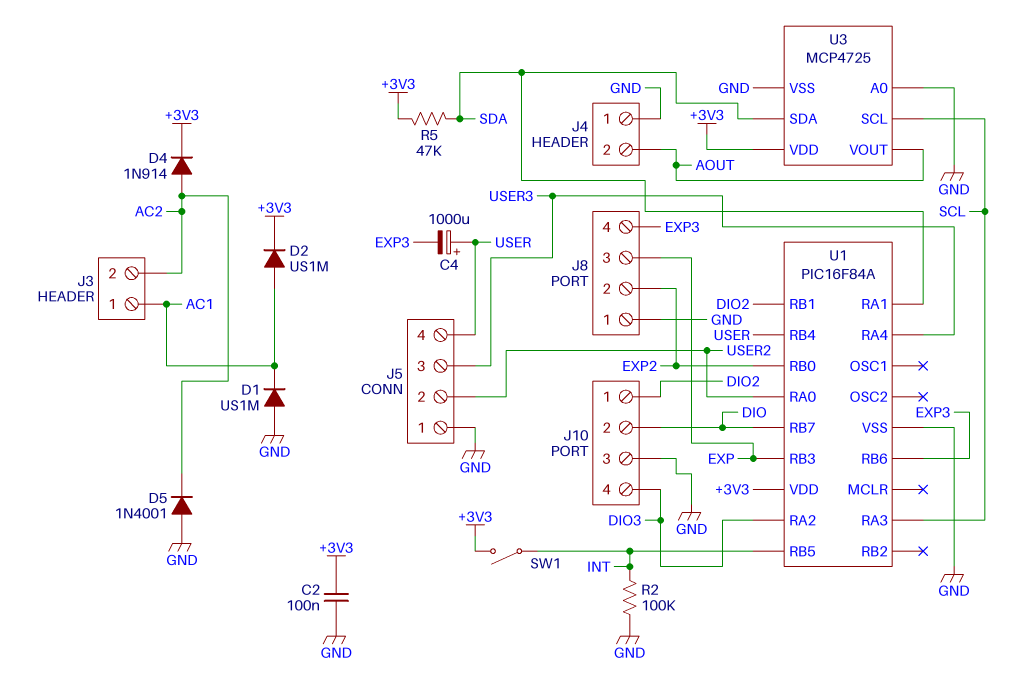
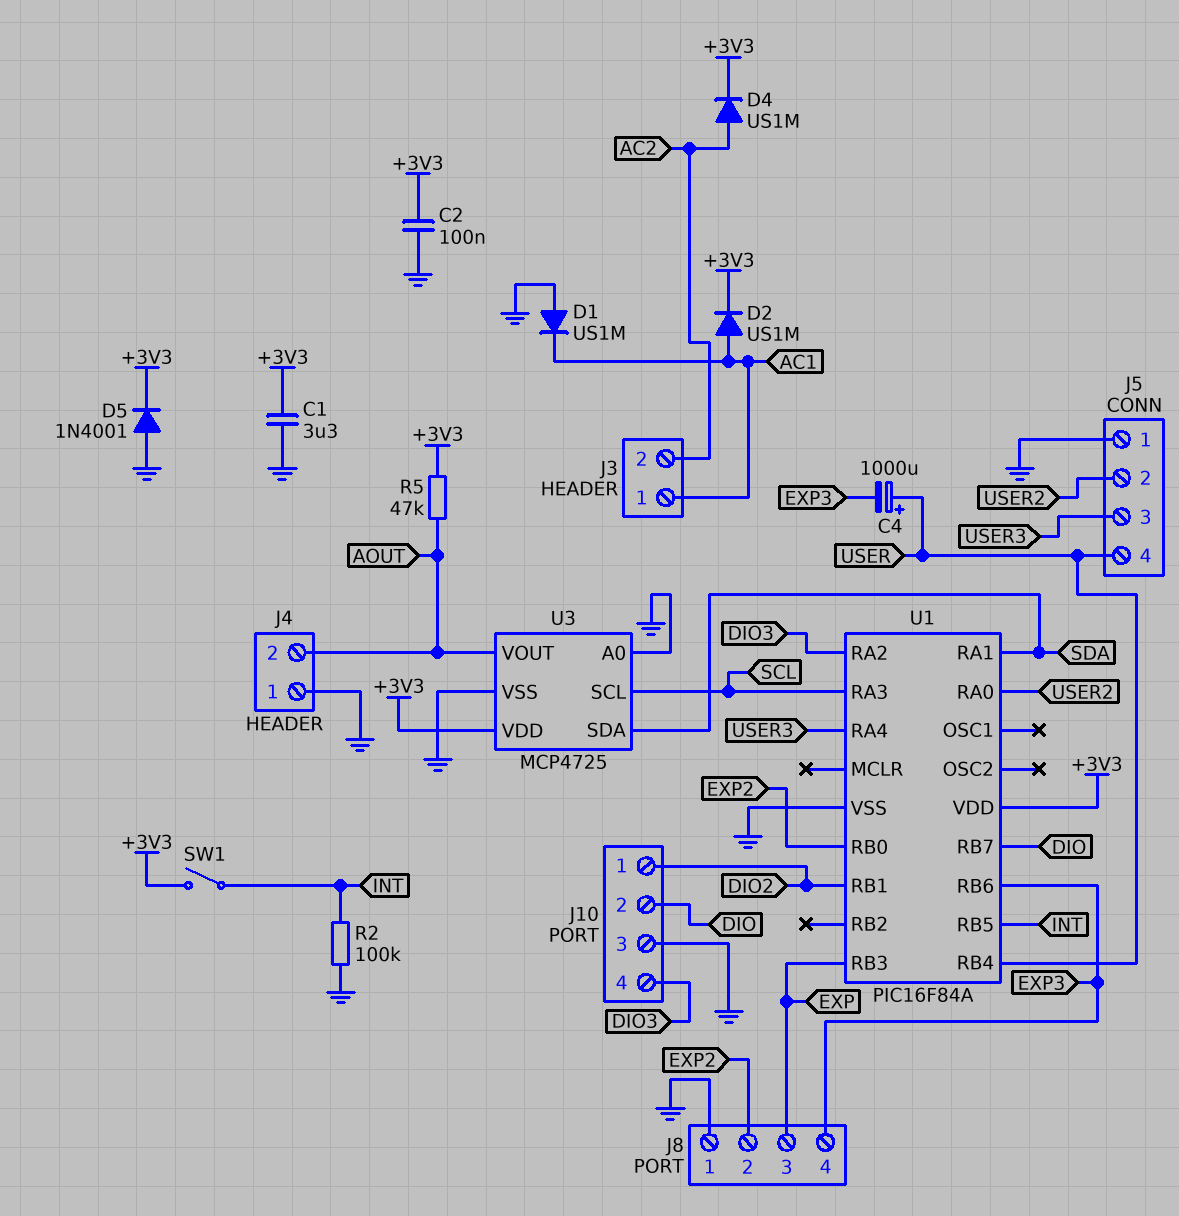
C1: none -> 3.3uF (+3V3, GND)
D4: diode 1N914 (A AC2, K +3V3) -> diode US1M (A AC2, K +3V3)
D5: diode 1N4001 (A GND, K AC2) -> diode 1N4001 (A GND, K +3V3)
R5: 47k (+3V3, SDA) -> 47k (+3V3, AOUT)

